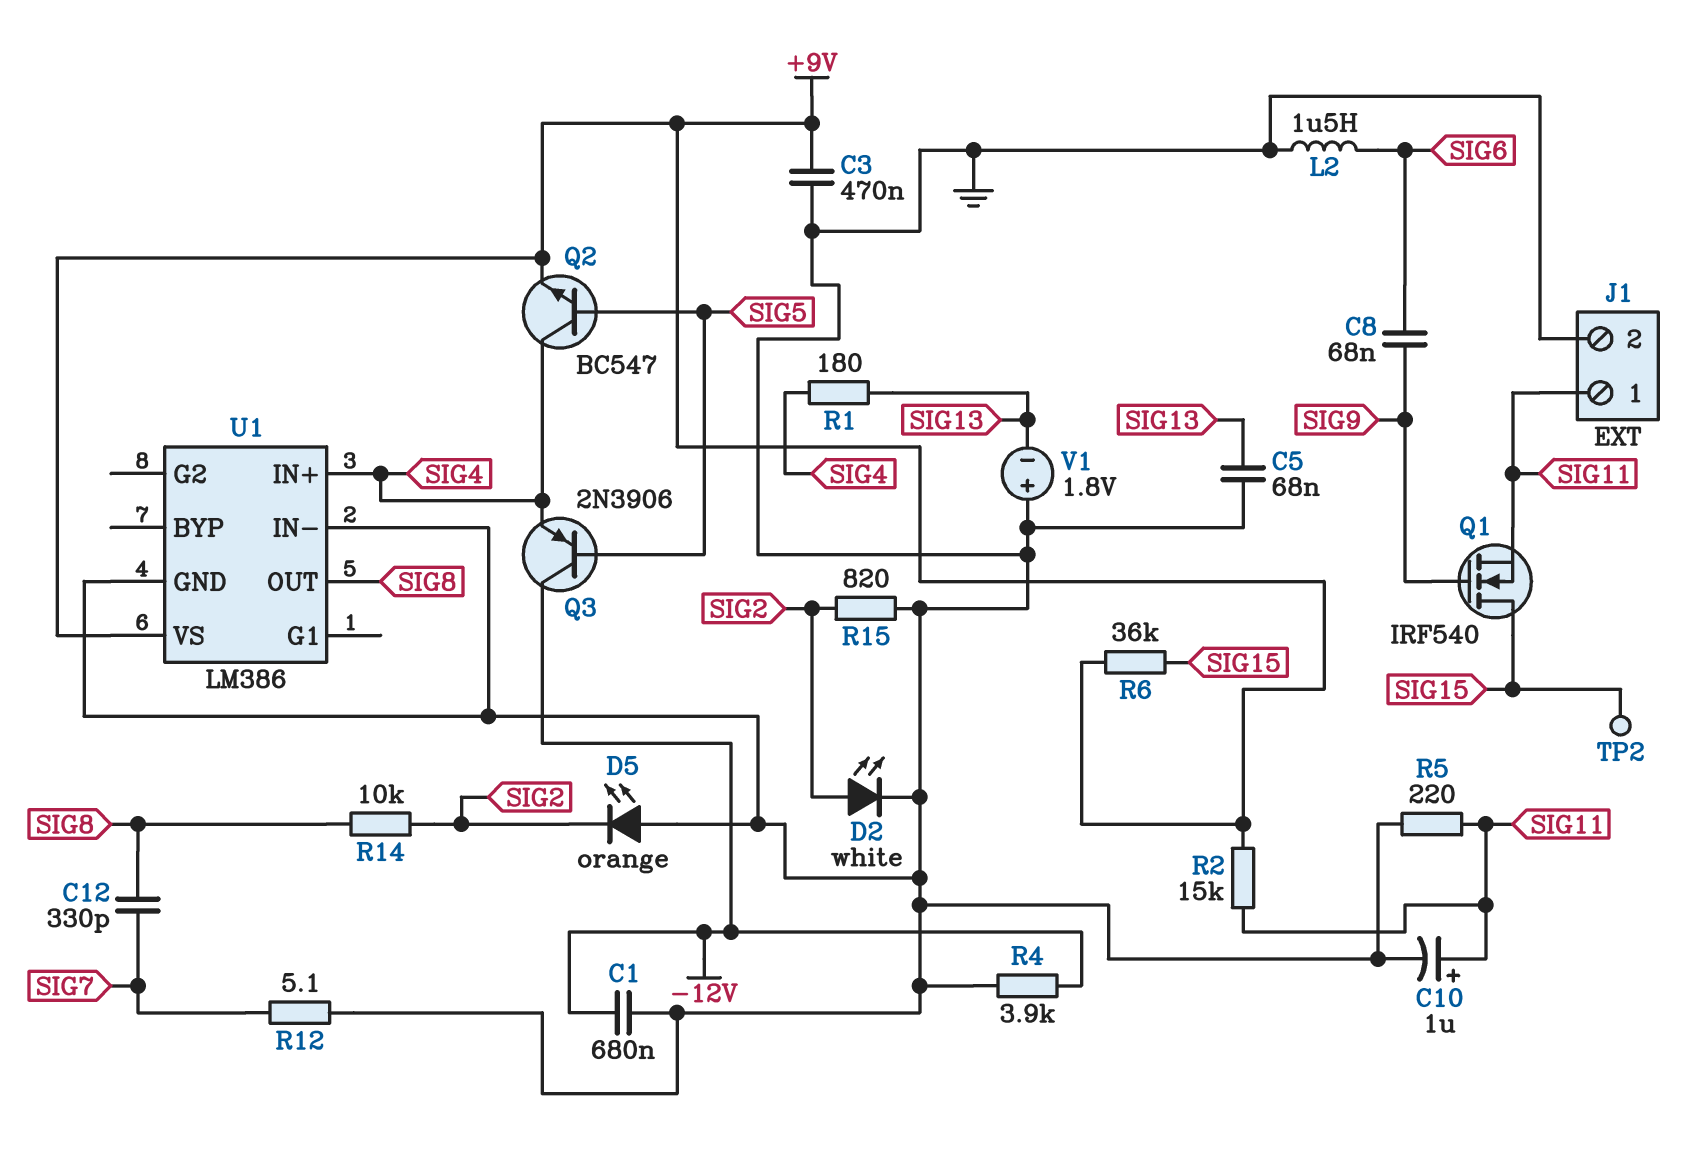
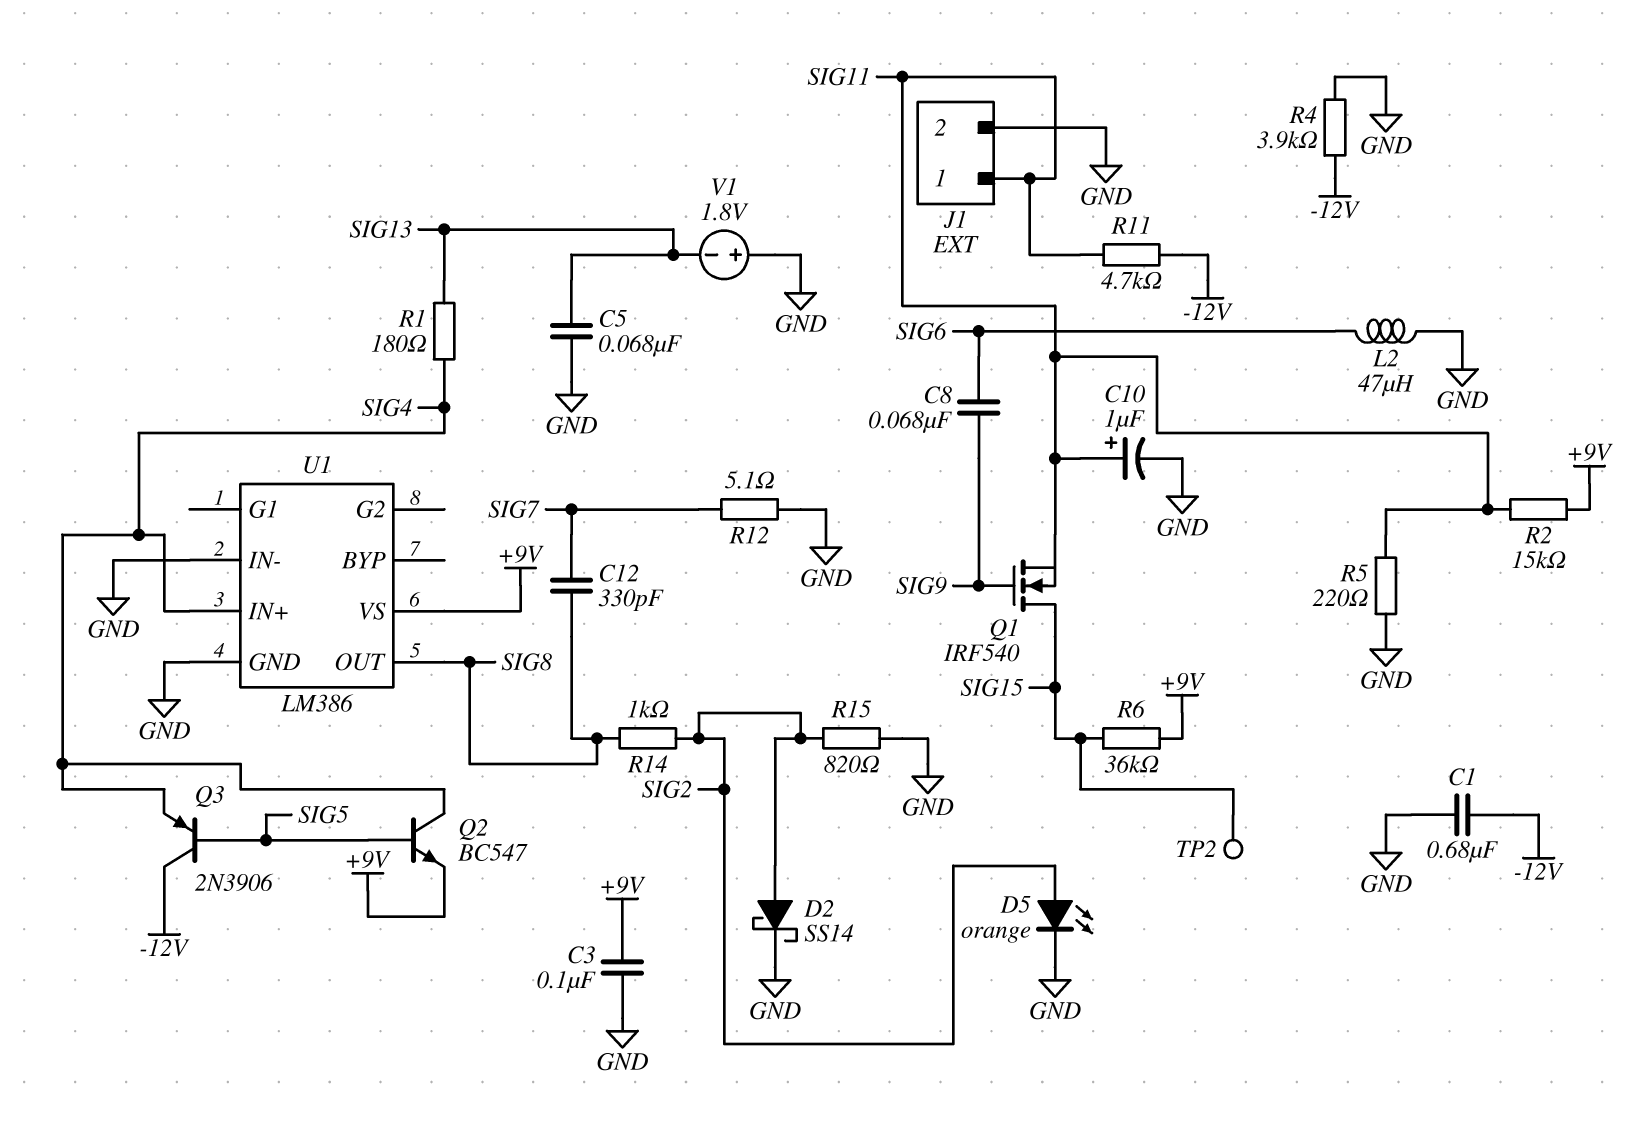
C3: 470nF (+9V, GND) -> 100nF (+9V, GND)
D2: LED white (A SIG2, K GND) -> schottky SS14 (A SIG2, K GND)
D5: LED orange (A GND, K SIG2) -> LED orange (A SIG2, K GND)
L2: 1.5uH (GND, SIG6) -> 47uH (GND, SIG6)
R11: none -> 4.7k (-12V, SIG11)
R14: 10k (SIG2, SIG8) -> 1k (SIG2, SIG8)

